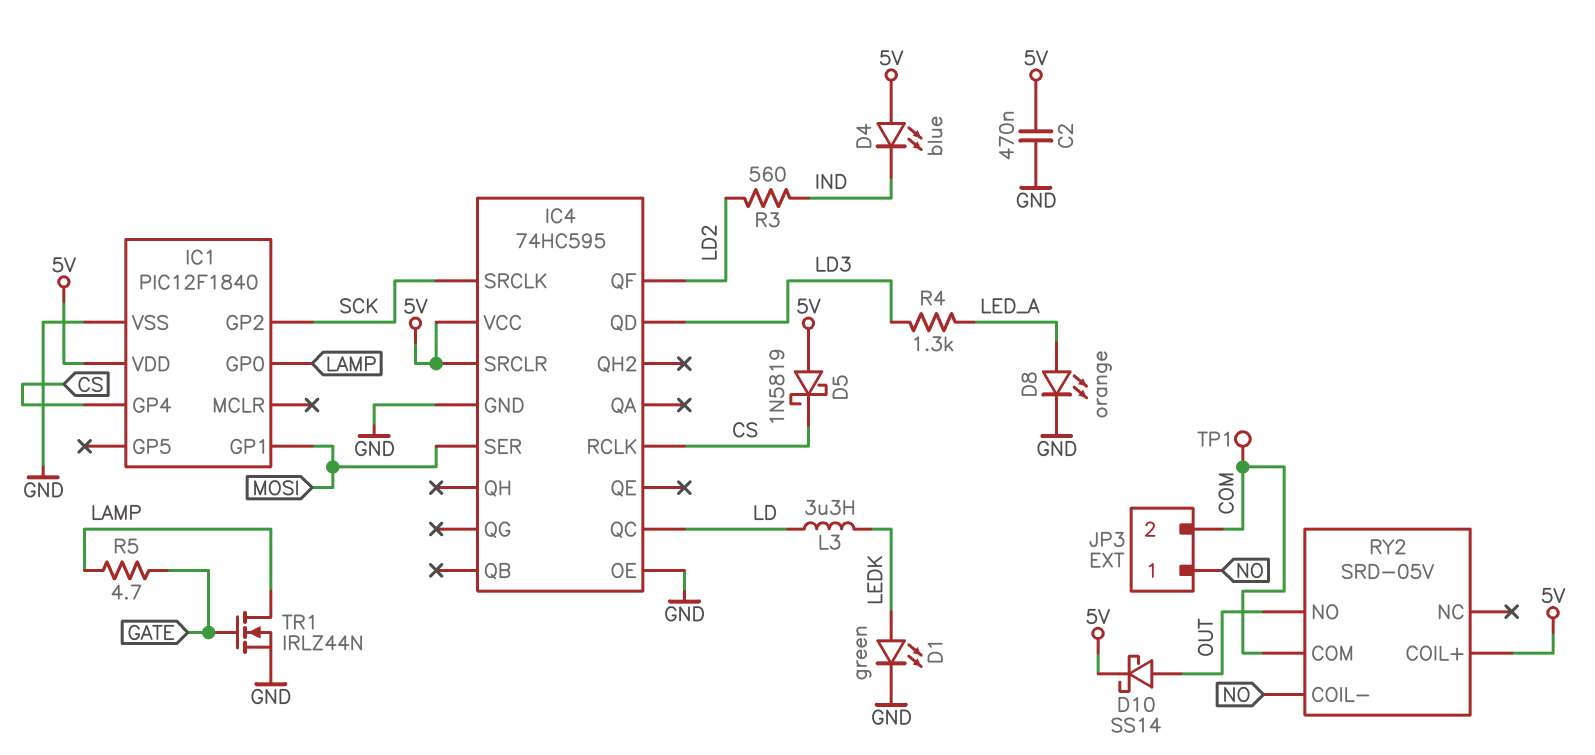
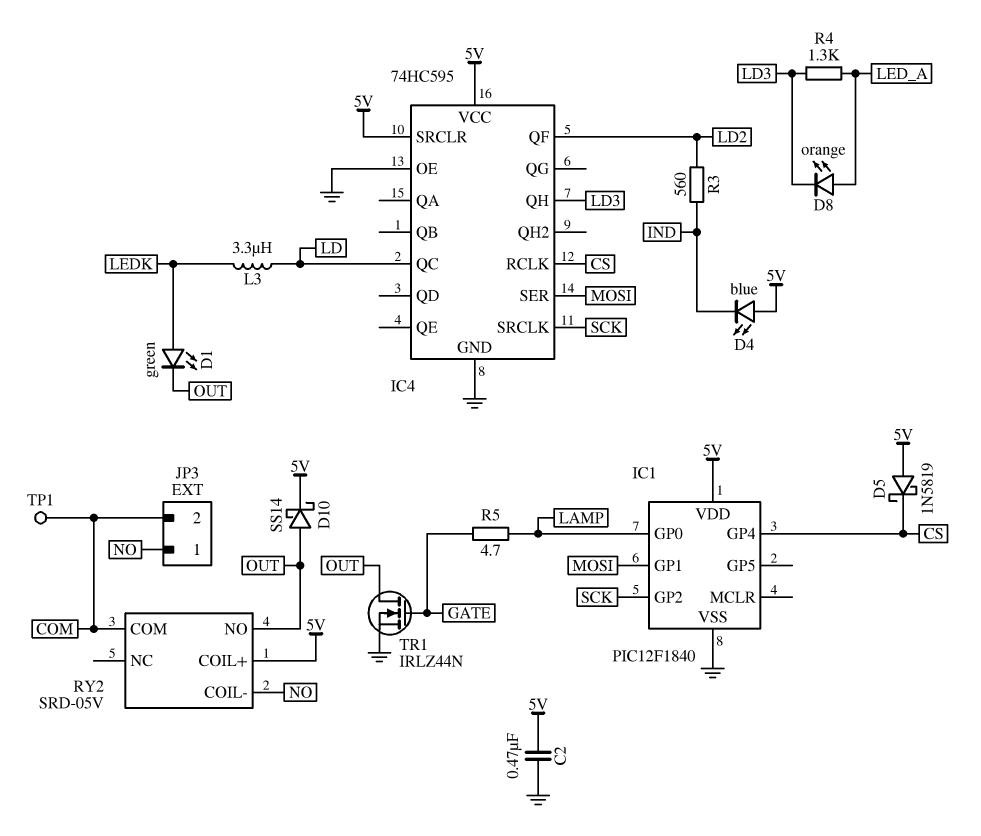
D1: LED green (A LEDK, K GND) -> LED green (A LEDK, K OUT)
D8: LED orange (A LED_A, K GND) -> LED orange (A LED_A, K LD3)
IC4 pin QD: LD3 -> none
IC4 pin QH: none -> LD3
TR1: NMOS IRLZ44N (G GATE, D LAMP, S GND) -> NMOS IRLZ44N (G GATE, D OUT, S GND)

